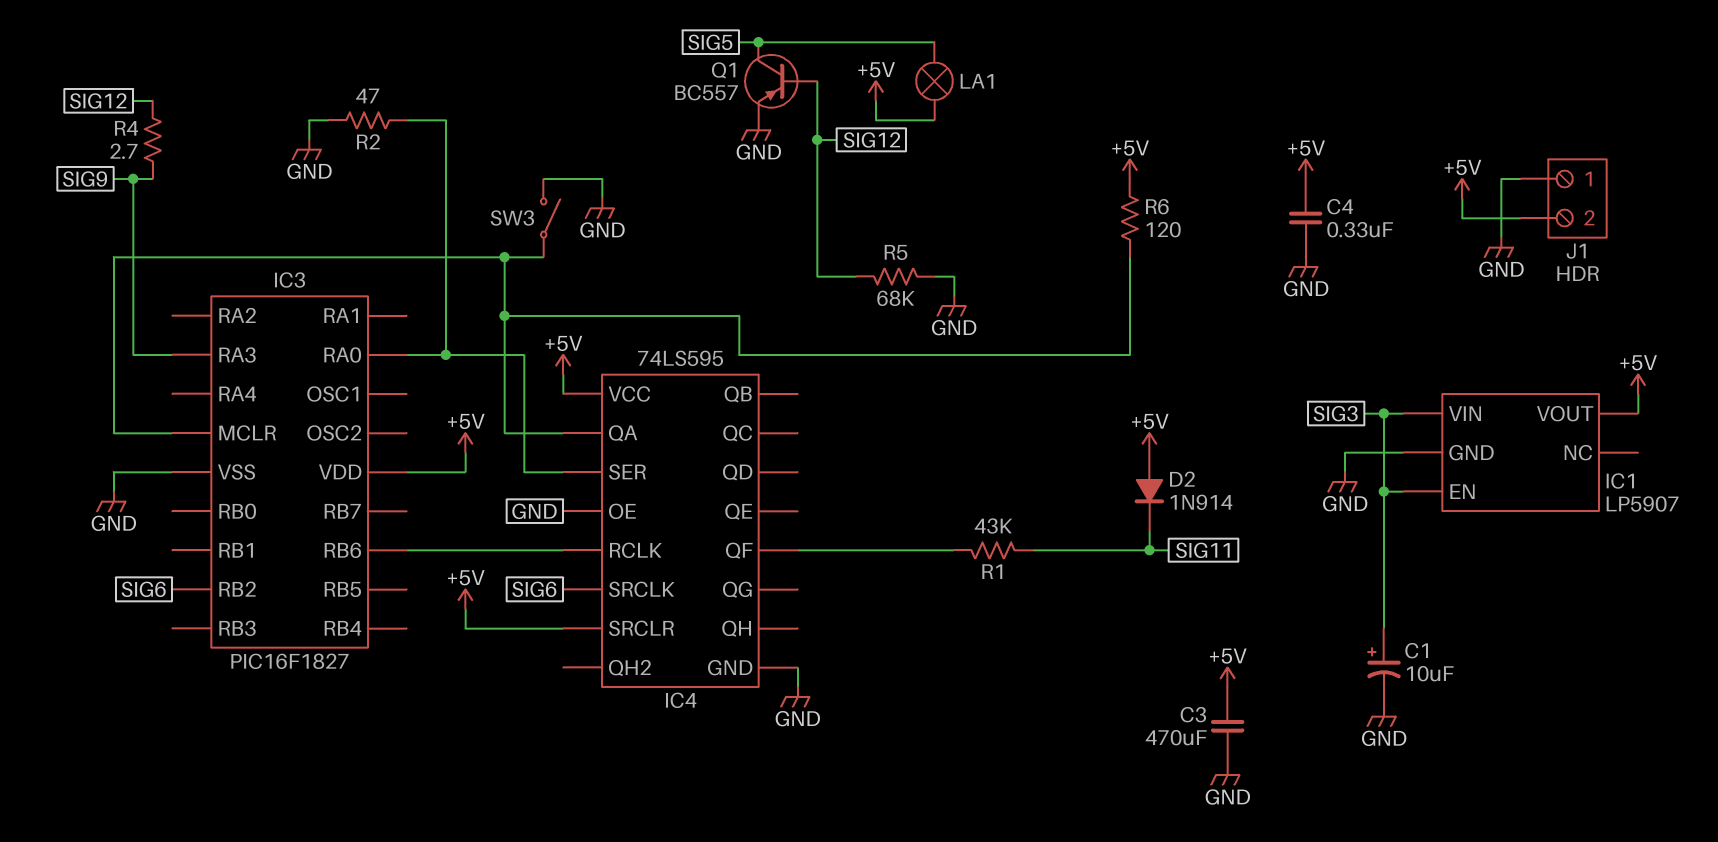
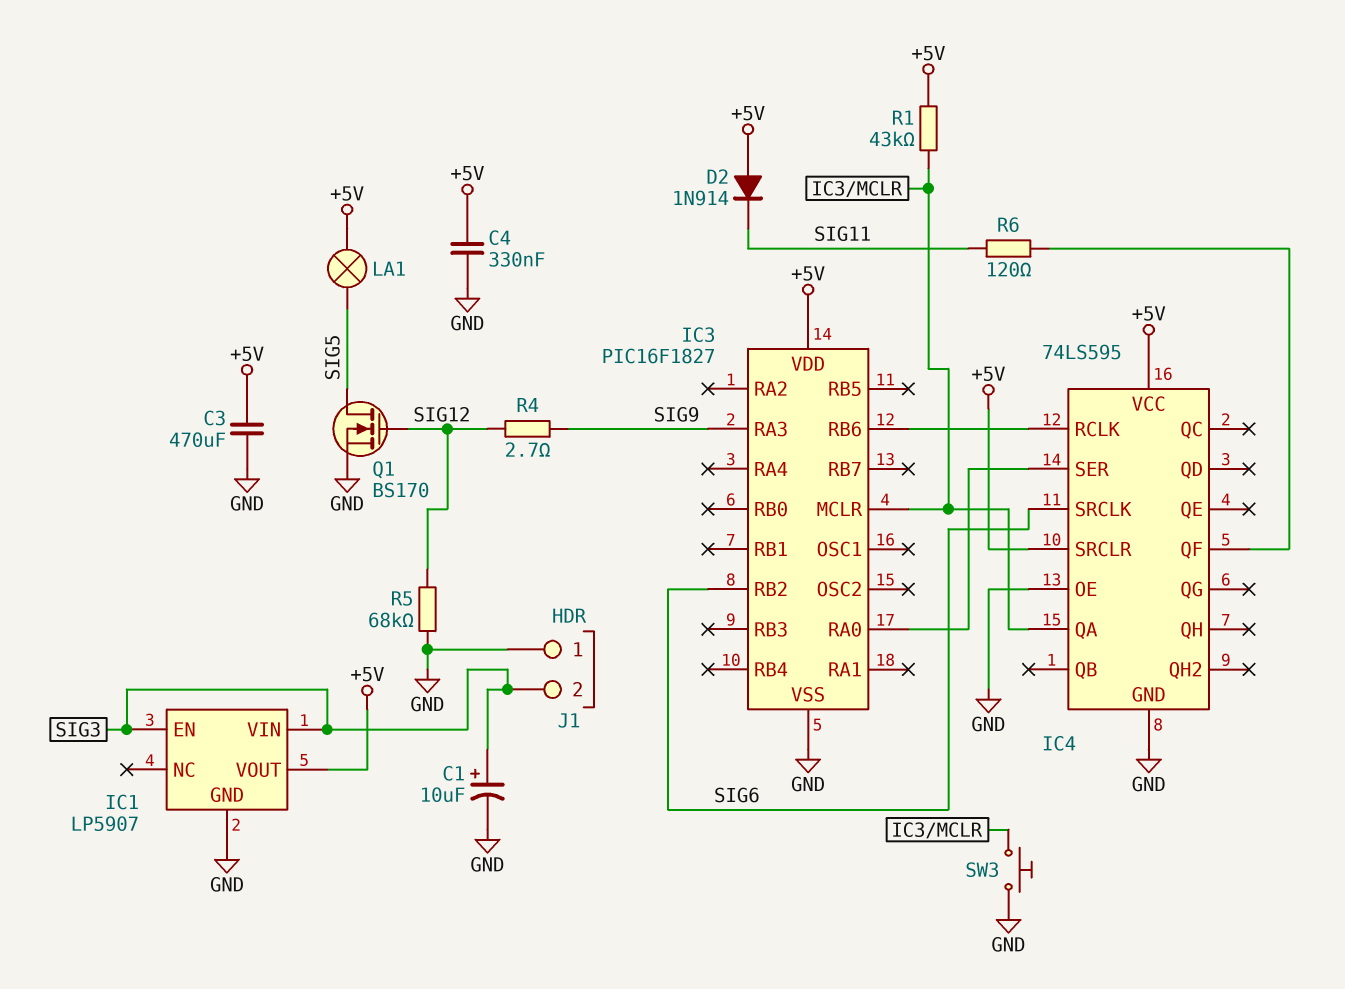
J1 pin 2: +5V -> SIG3
Q1: PNP BC557 (B SIG12, C SIG5, E GND) -> NMOS BS170 (G SIG12, D SIG5, S GND)
R1: 43k (IC4/QF, SIG11) -> 43k (+5V, IC3/MCLR)
R2: 47 (GND, IC3/RA0) -> none
R6: 120 (+5V, IC3/MCLR) -> 120 (IC4/QF, SIG11)
SW3: switch (GND, IC3/MCLR) -> button (GND, IC3/MCLR)

